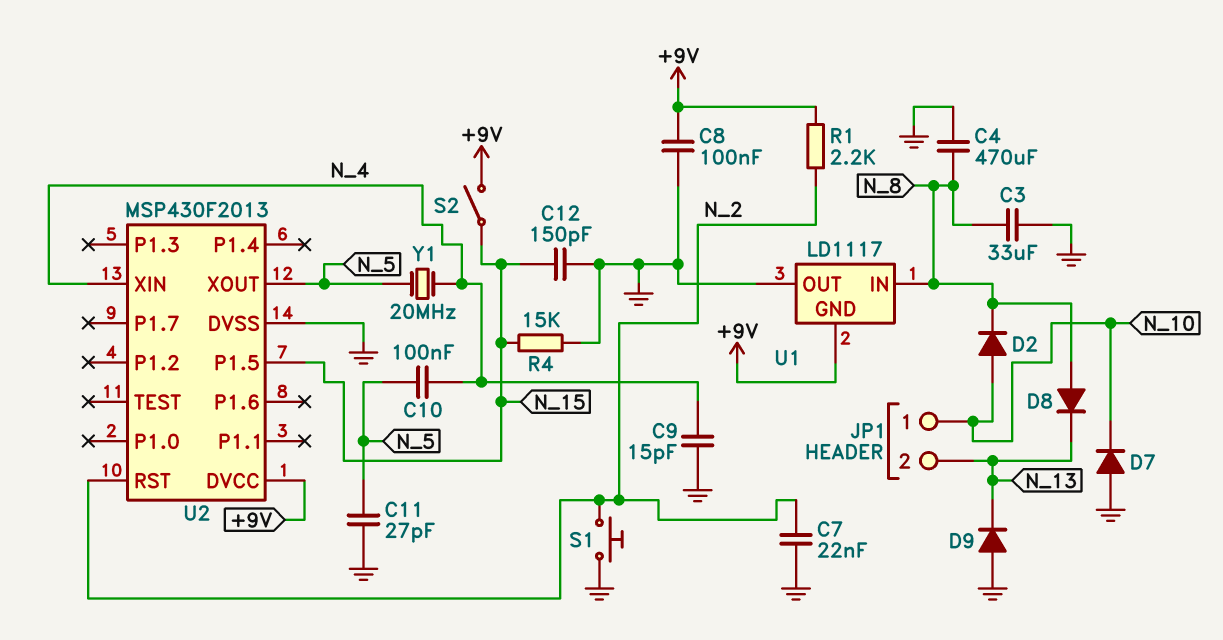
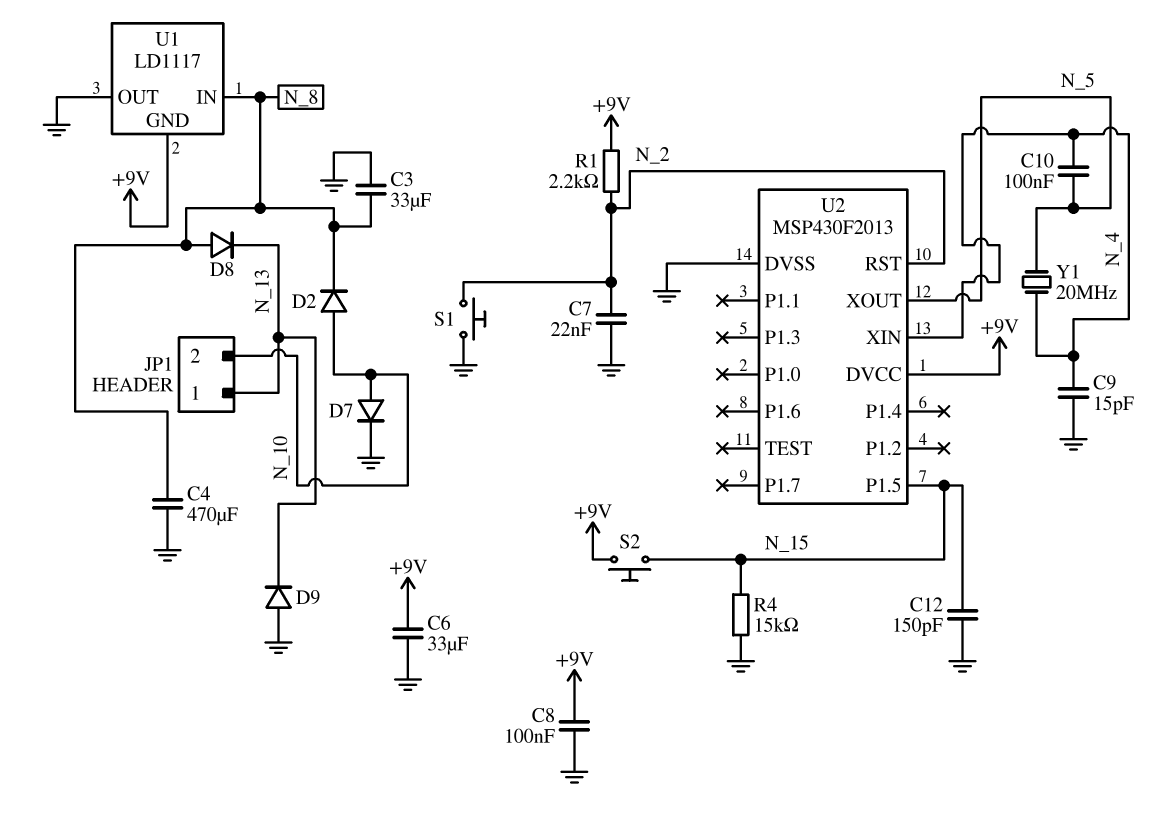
C6: none -> 33uF (+9V, GND)
C11: 27pF (GND, N_5) -> none
D7: diode (A GND, K N_10) -> diode (A N_10, K GND)
JP1 pin 1: N_10 -> N_13
JP1 pin 2: N_13 -> N_10
S2: switch (+9V, N_15) -> button (+9V, N_15)

